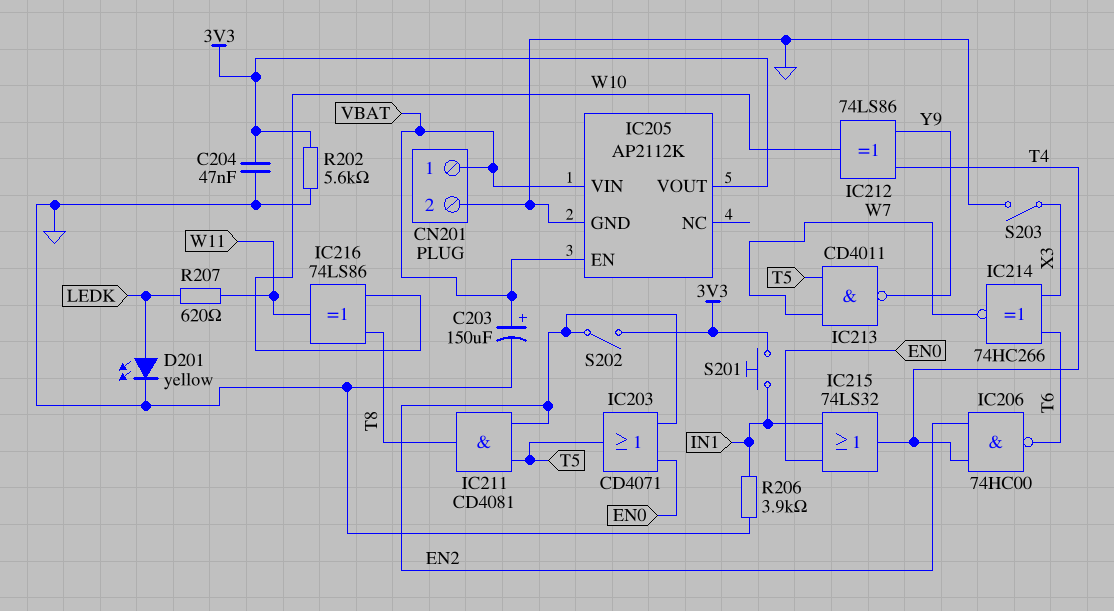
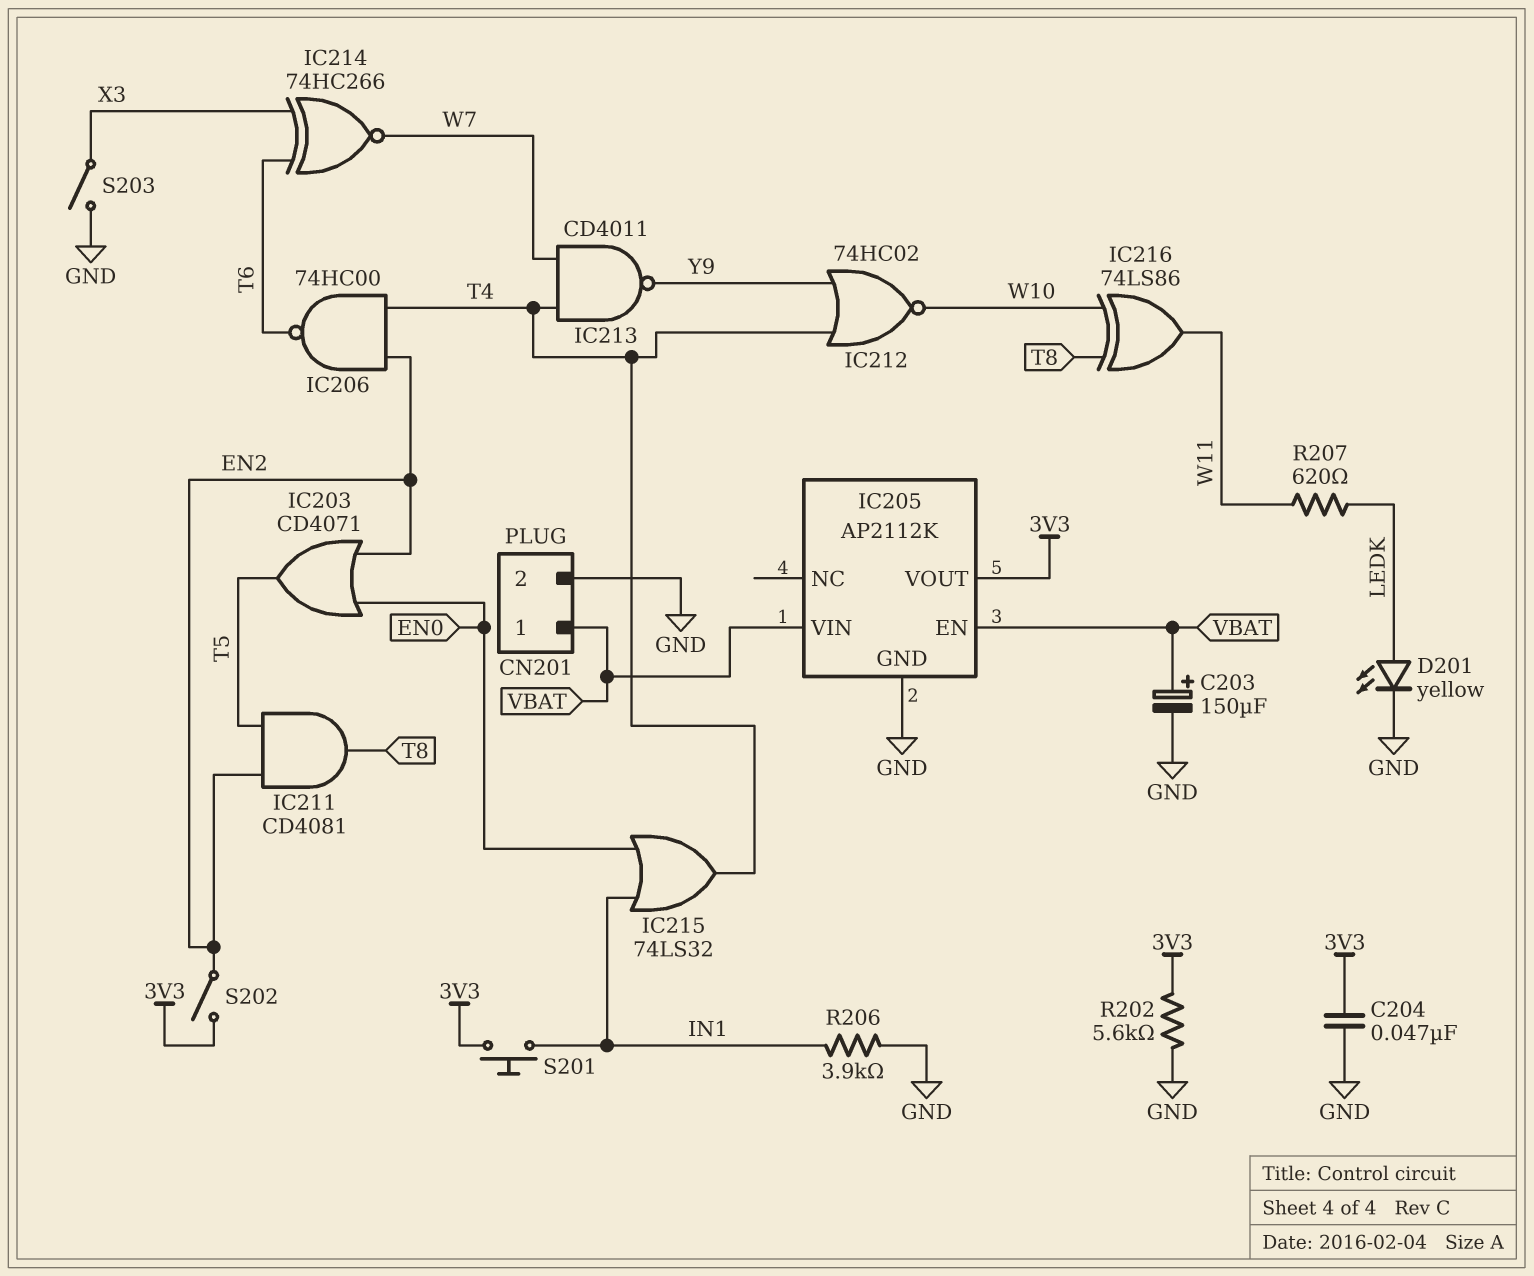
IC212: XOR 74LS86 (in T4, in Y9, out W10) -> NOR 74HC02 (in T4, in Y9, out W10)
IC213: NAND CD4011 (in T5, in W7, out Y9) -> NAND CD4011 (in T4, in W7, out Y9)

